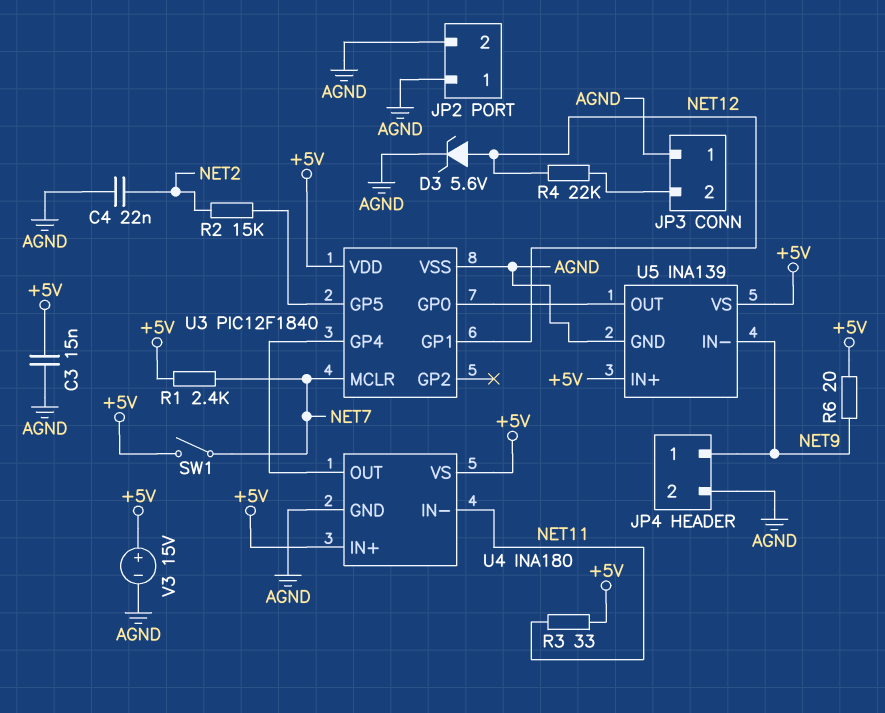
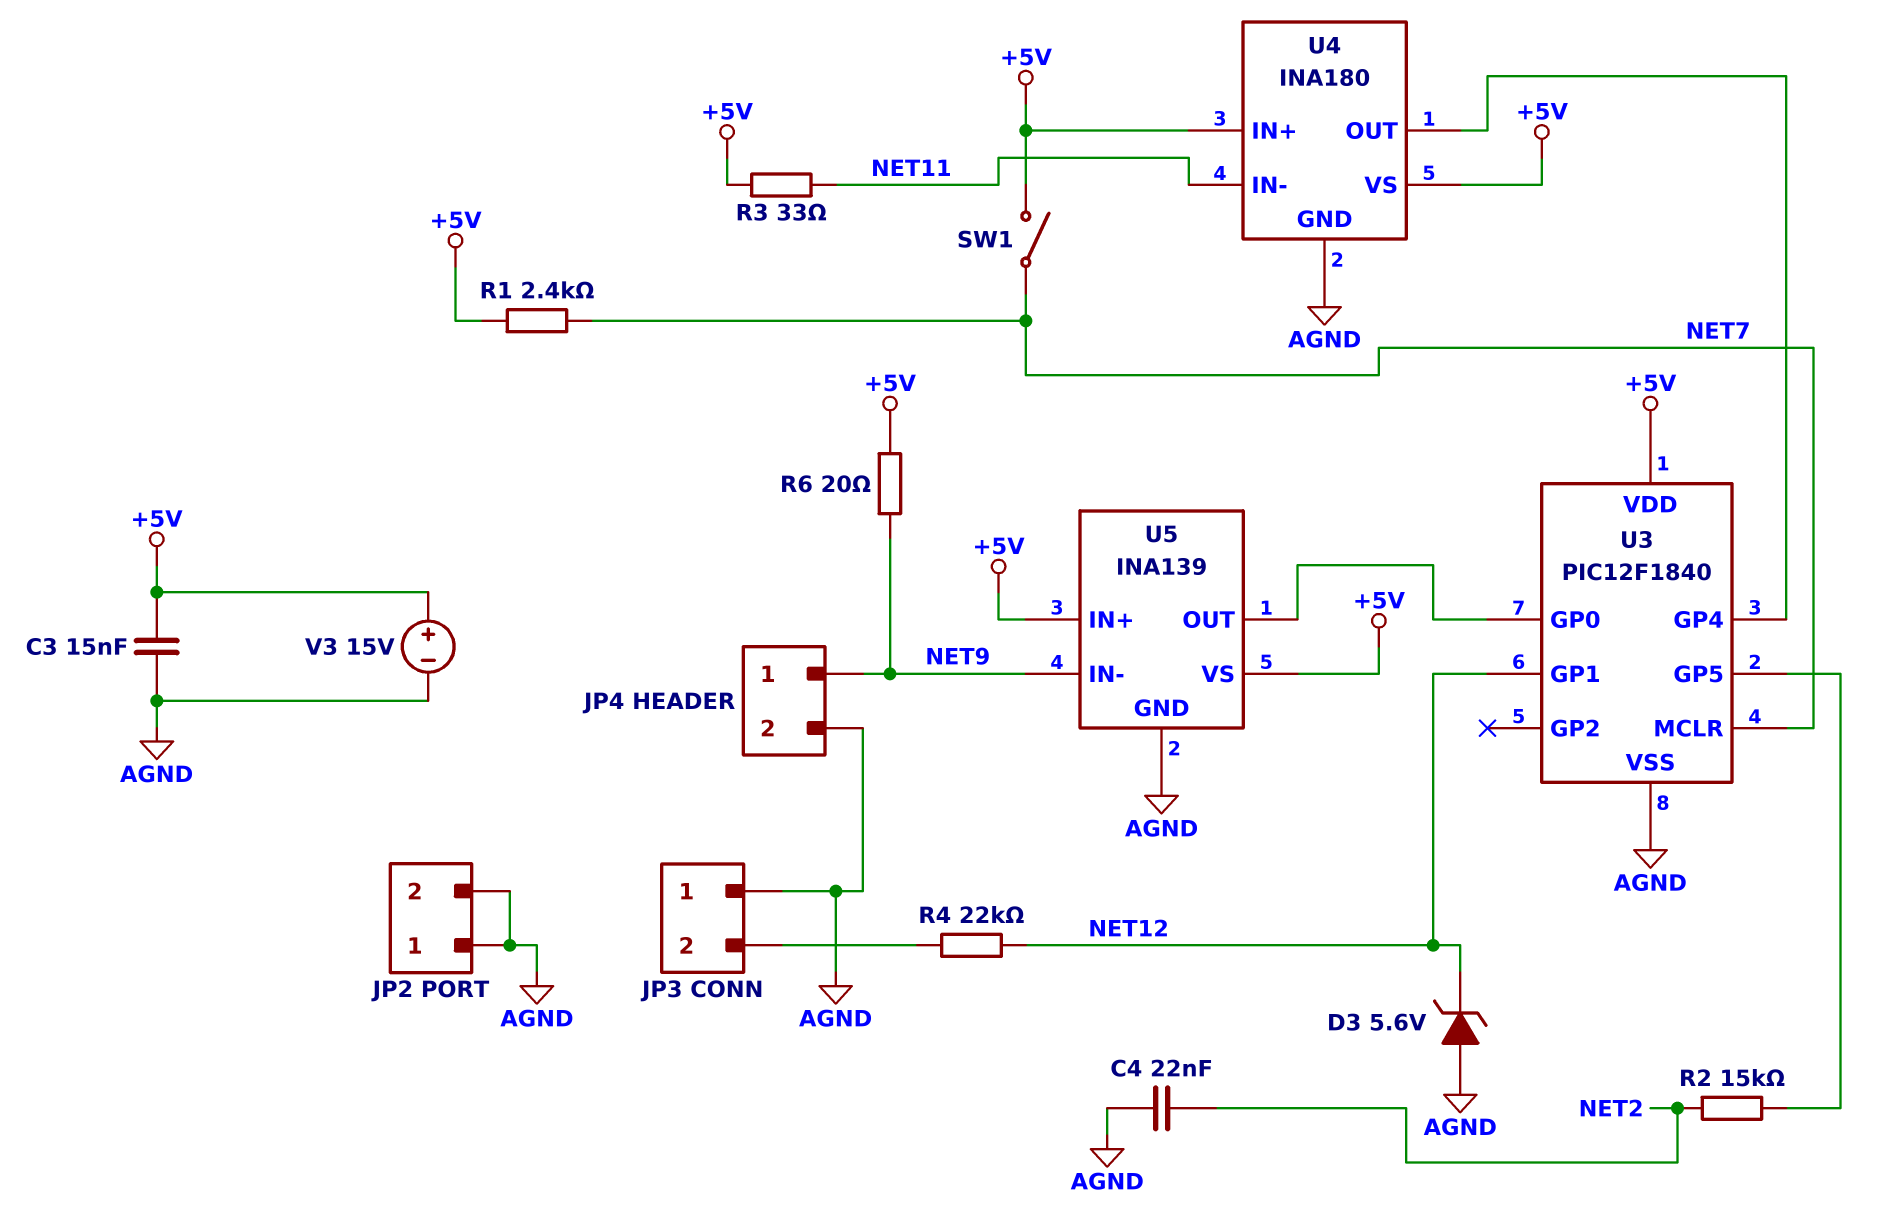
D3: zener 5.6V (A NET12, K AGND) -> zener 5.6V (A AGND, K NET12)

